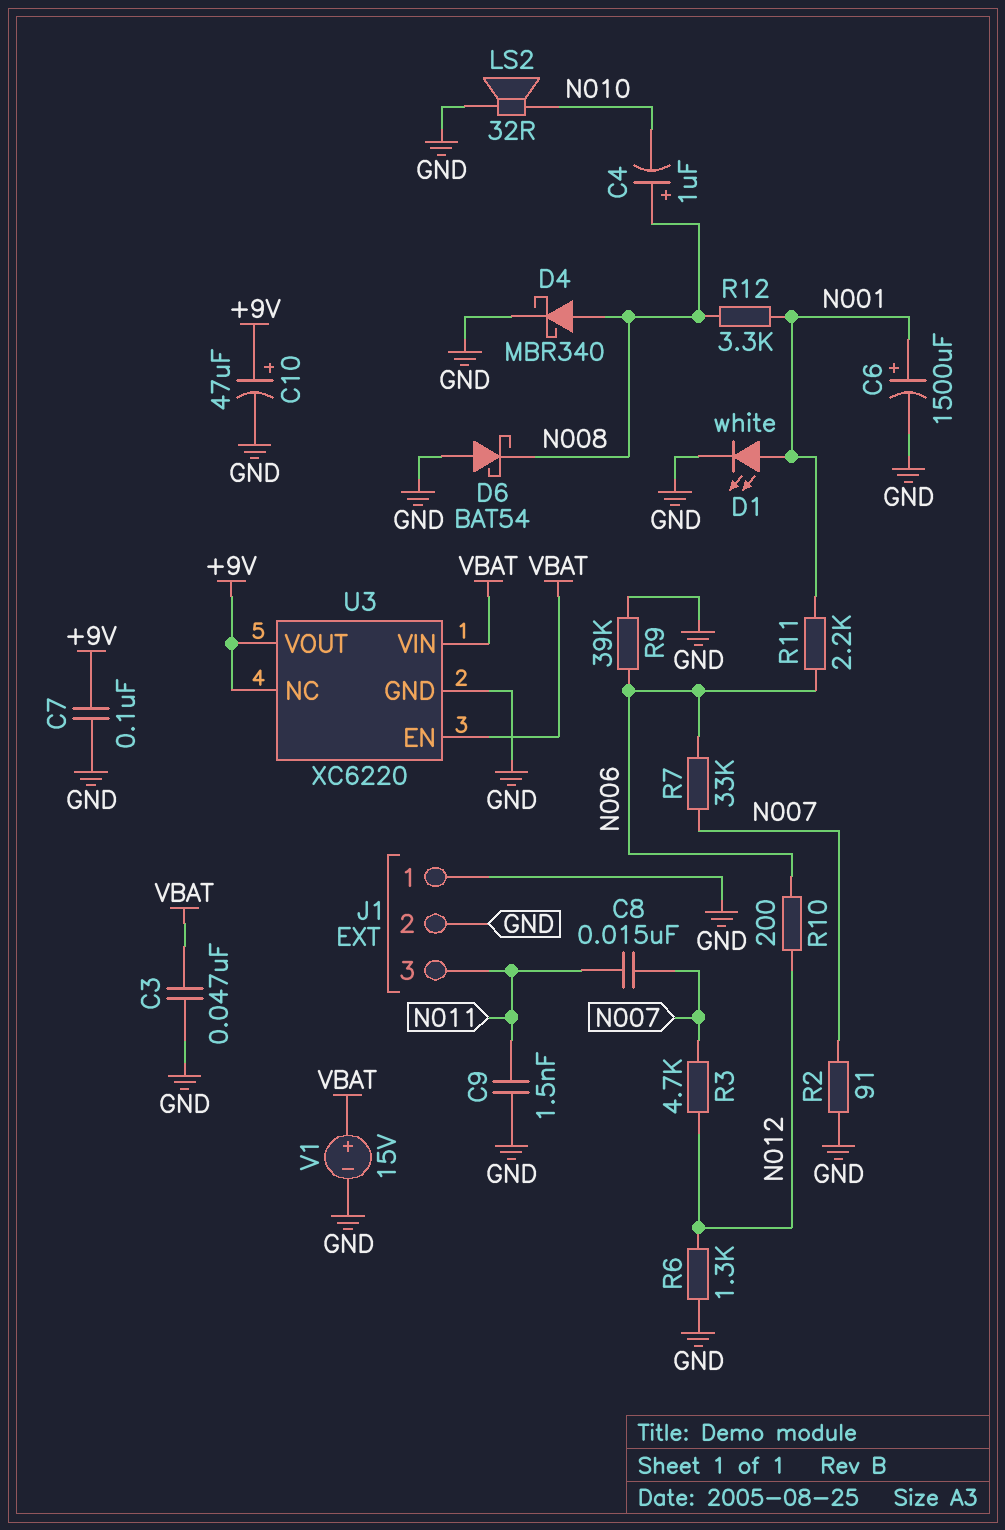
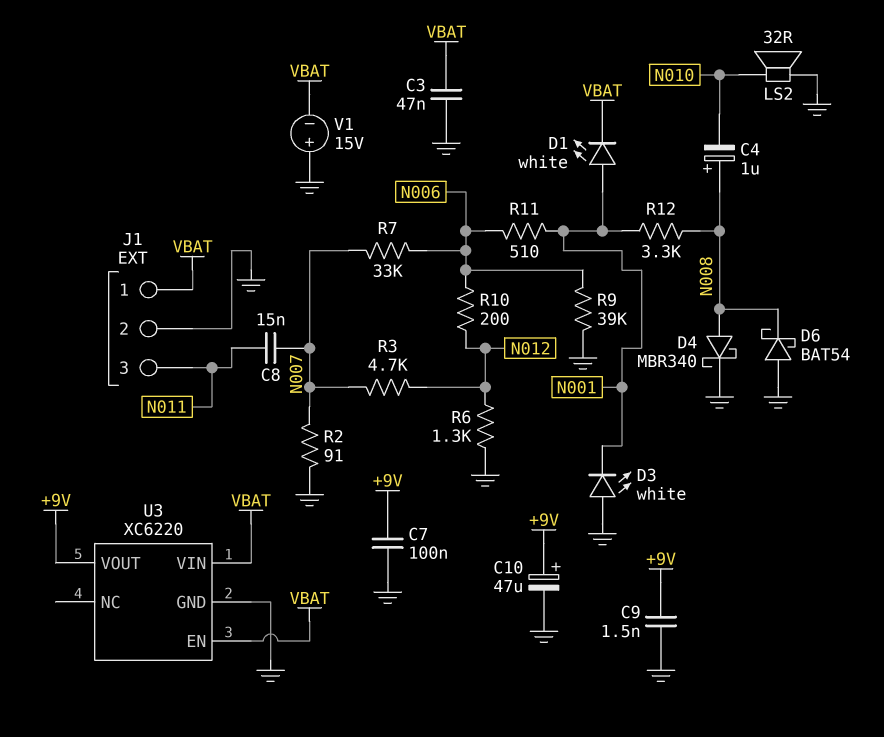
C6: 1500uF (plus N001, minus GND) -> none
C9: 1.5nF (GND, N011) -> 1.5nF (+9V, GND)
D1: LED white (A N001, K GND) -> LED white (A N001, K VBAT)
D3: none -> LED white (A GND, K N001)
J1 pin 1: GND -> VBAT
R11: 2.2k (N001, N006) -> 510 (N001, N006)
U3 pin NC: +9V -> none
V1: 15V (plus VBAT, minus GND) -> 15V (plus GND, minus VBAT)

